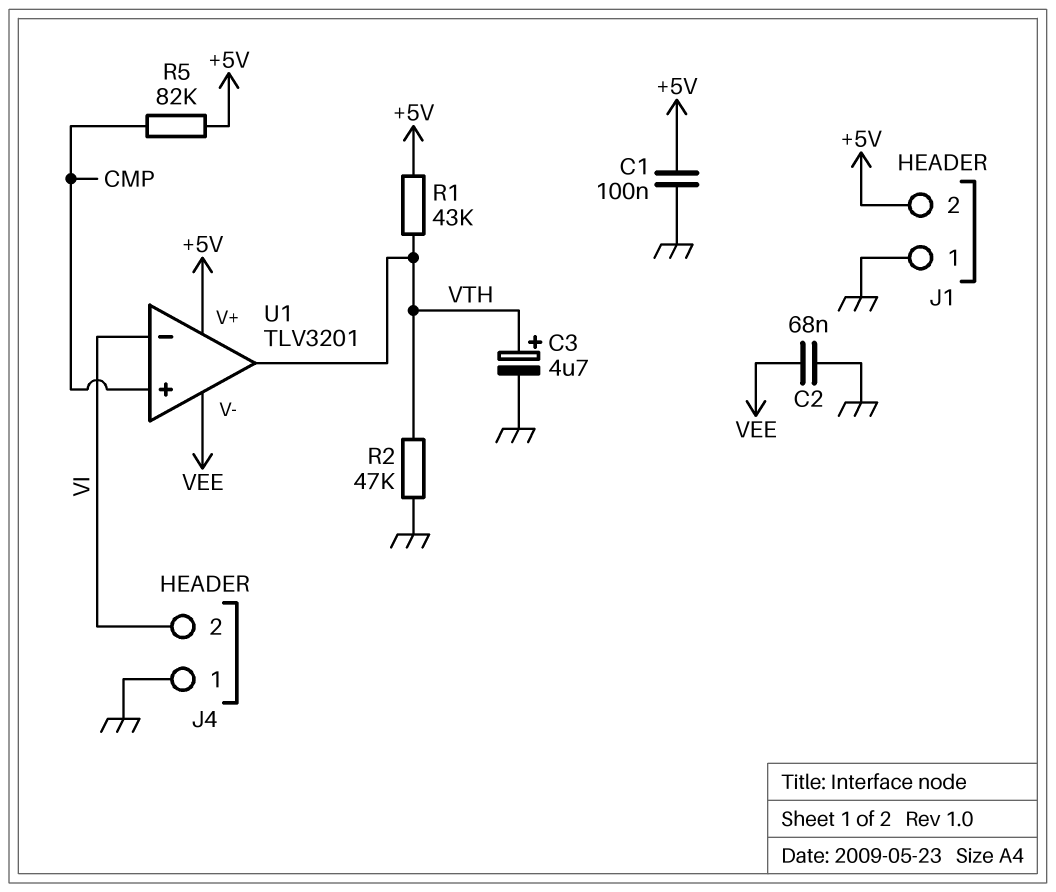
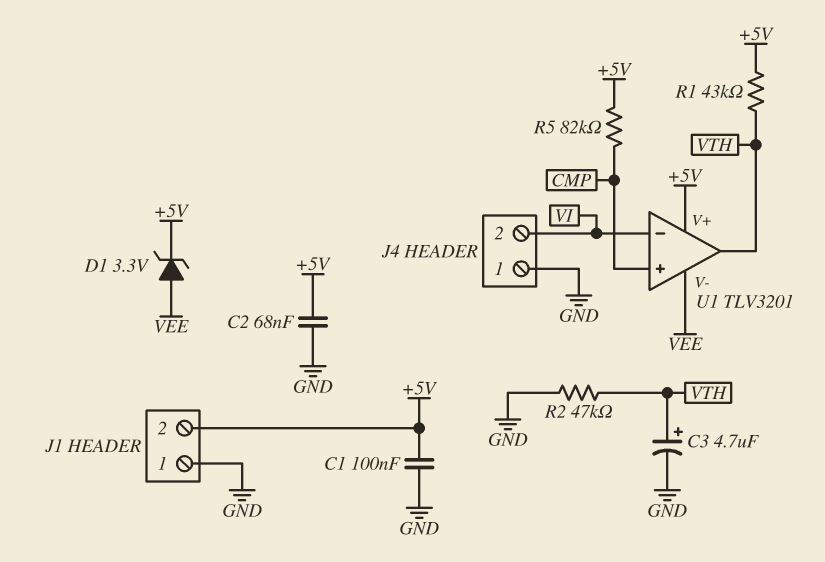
C2: 68nF (GND, VEE) -> 68nF (+5V, GND)
D1: none -> zener 3.3V (A VEE, K +5V)

